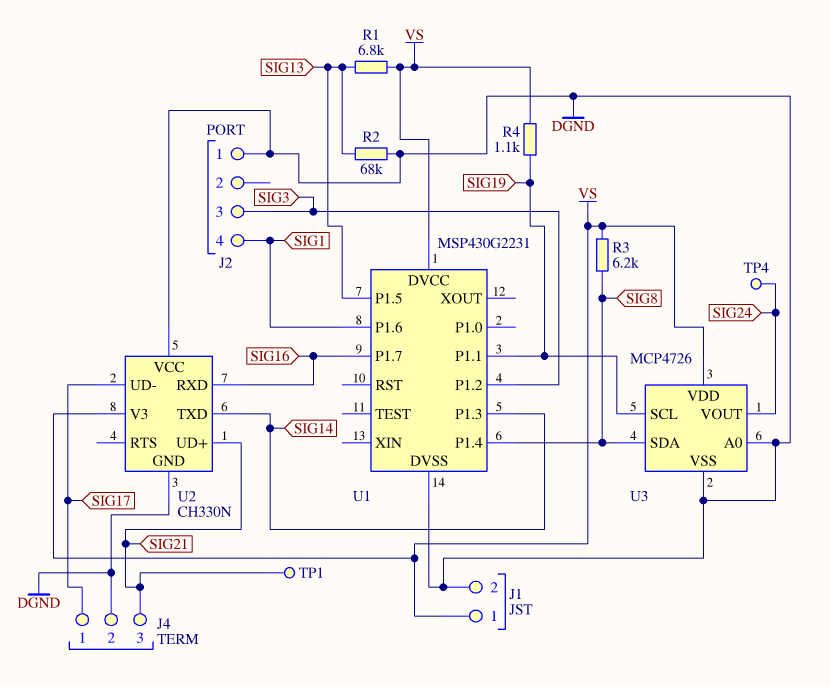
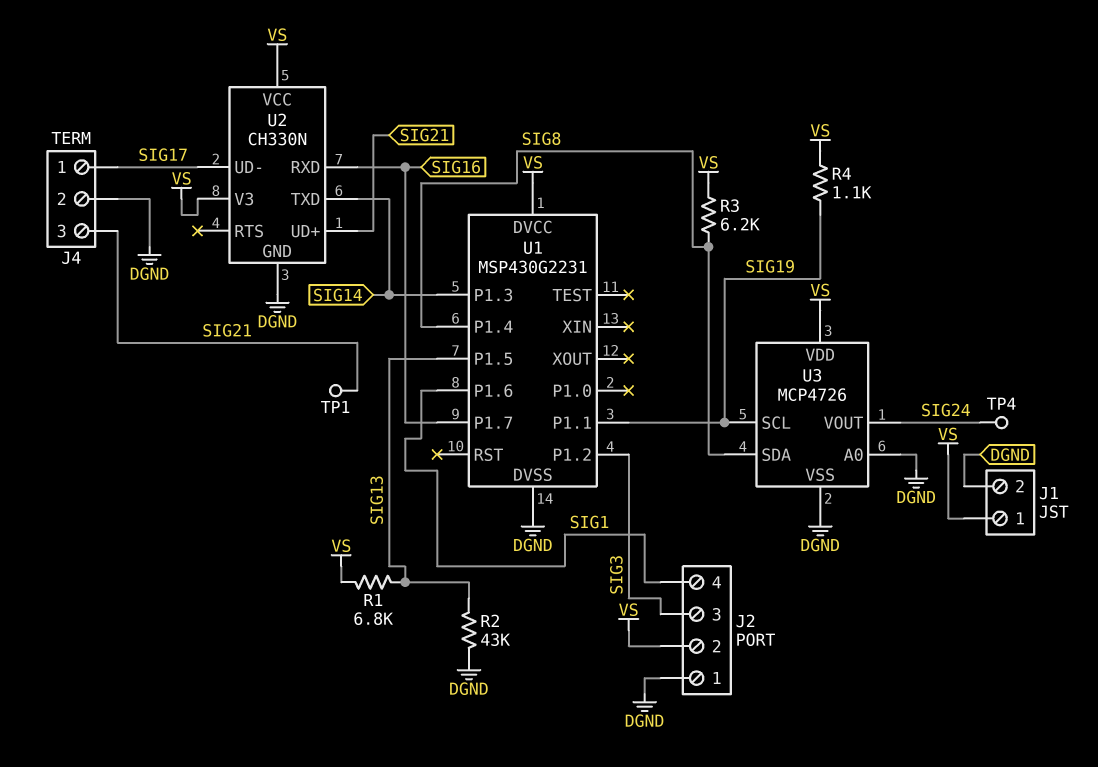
J2 pin 2: none -> VS
R2: 68k (DGND, SIG13) -> 43k (DGND, SIG13)
U2 pin VCC: DGND -> VS

